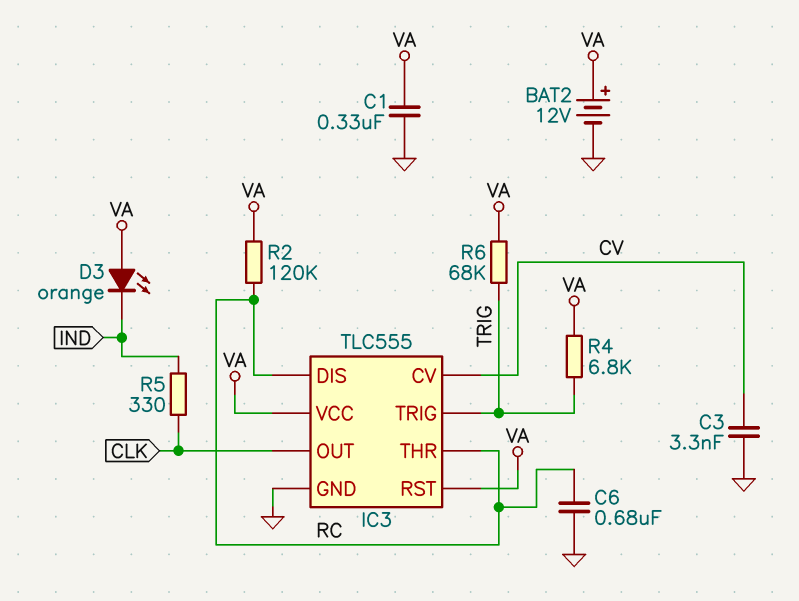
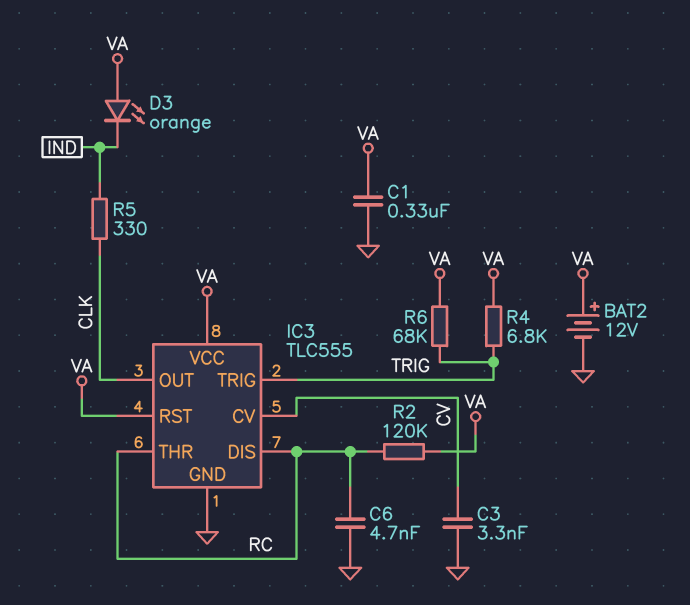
C6: 680nF (GND, RC) -> 4.7nF (GND, RC)

